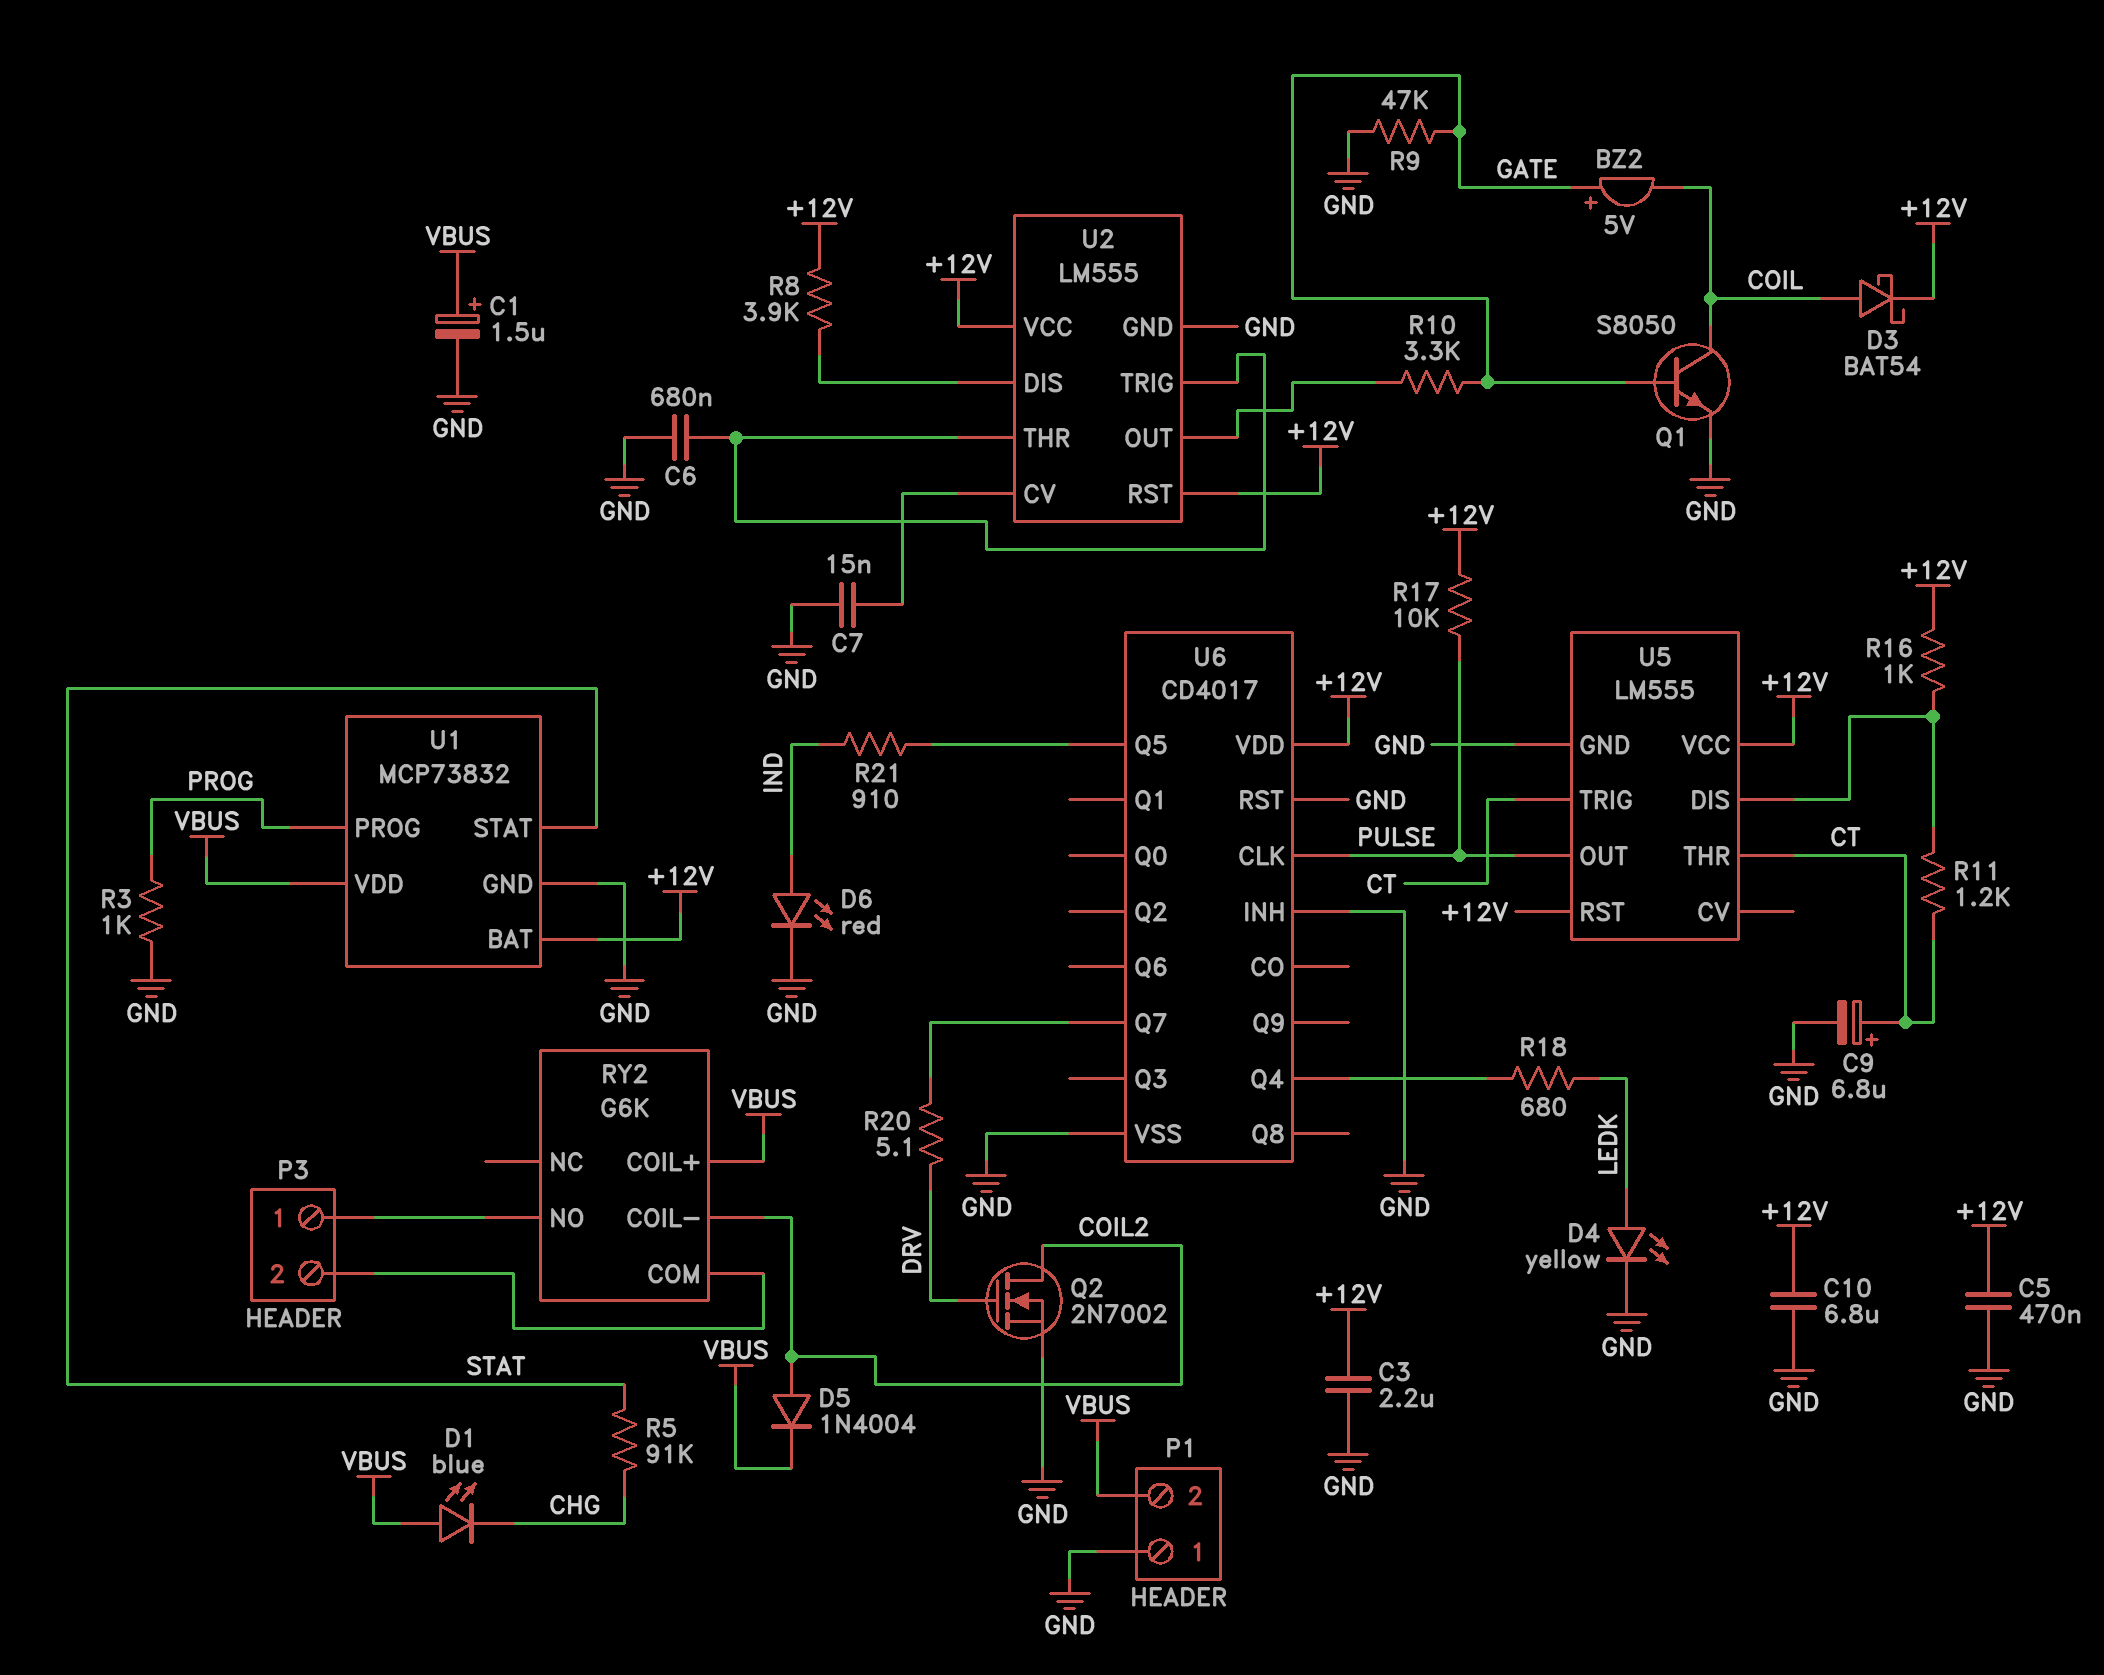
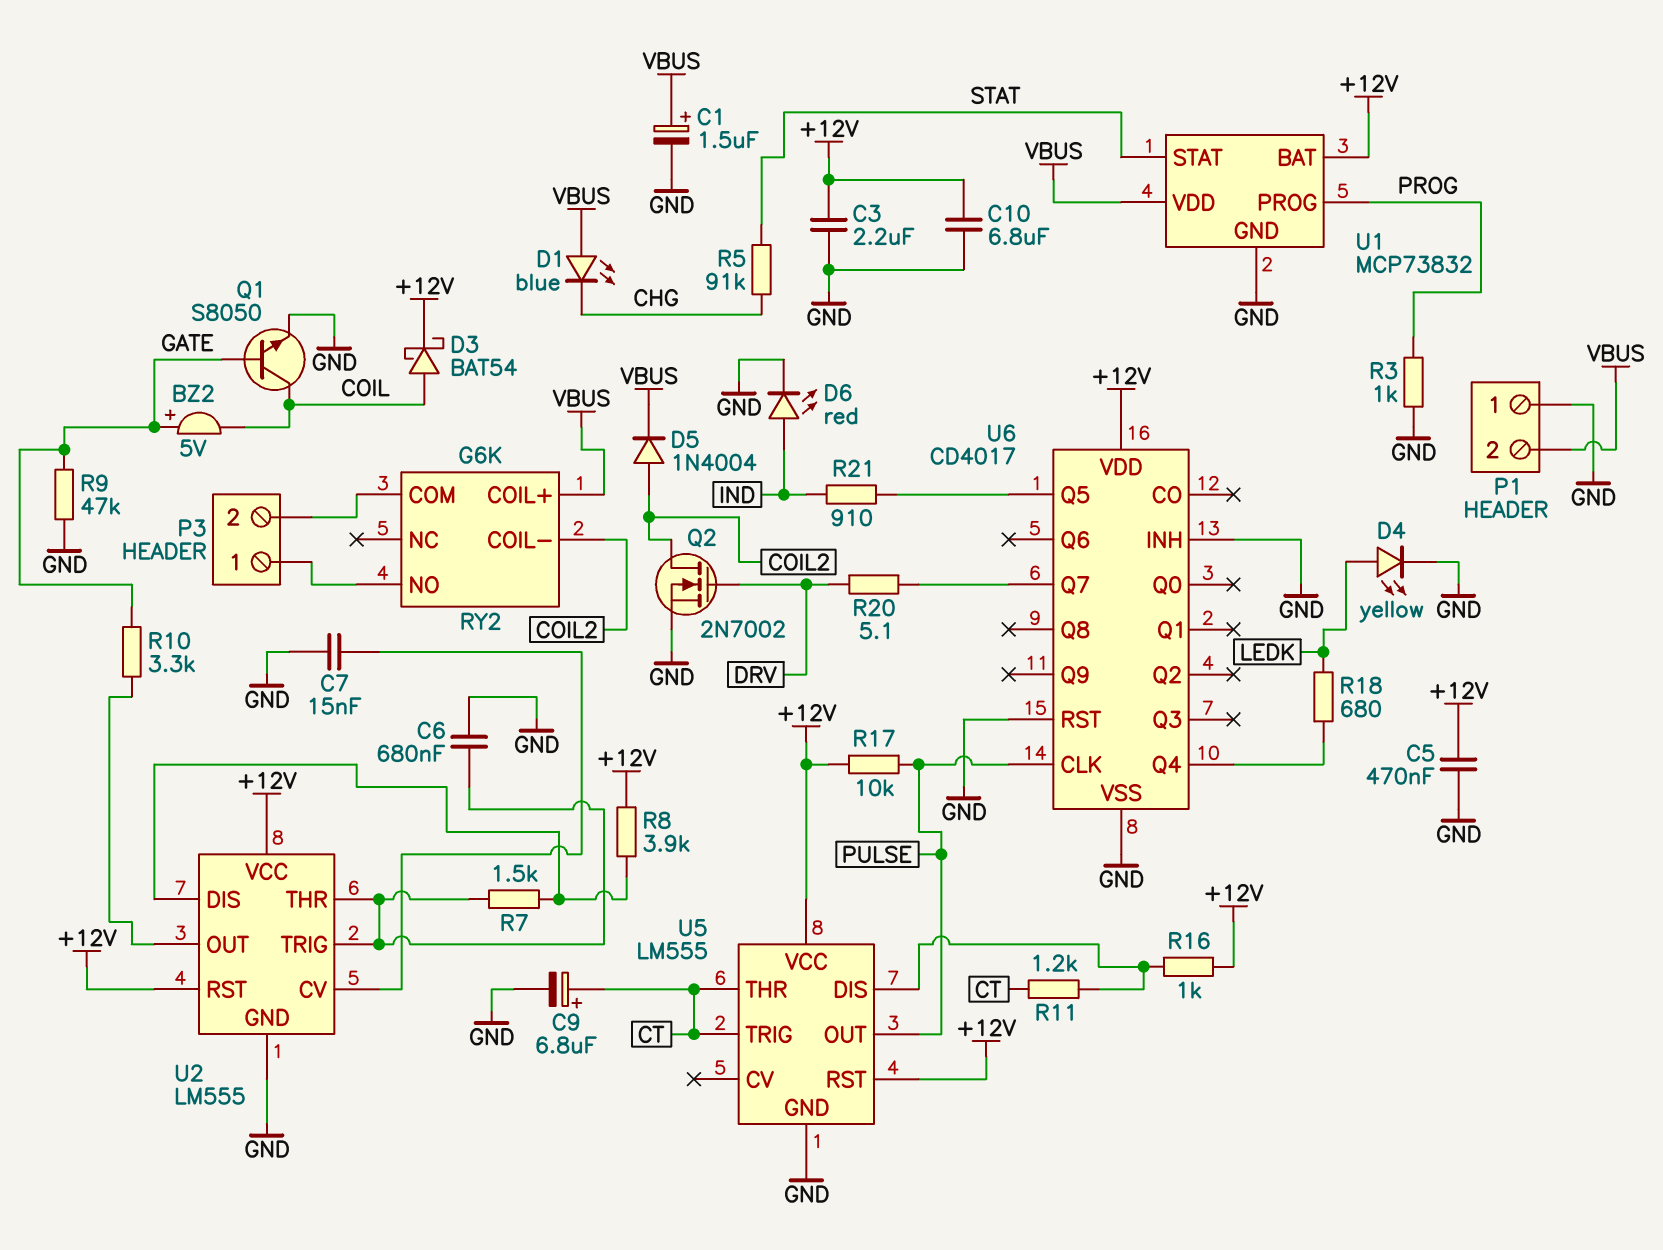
R7: none -> 1.5k (U2/DIS, U2/THR)

